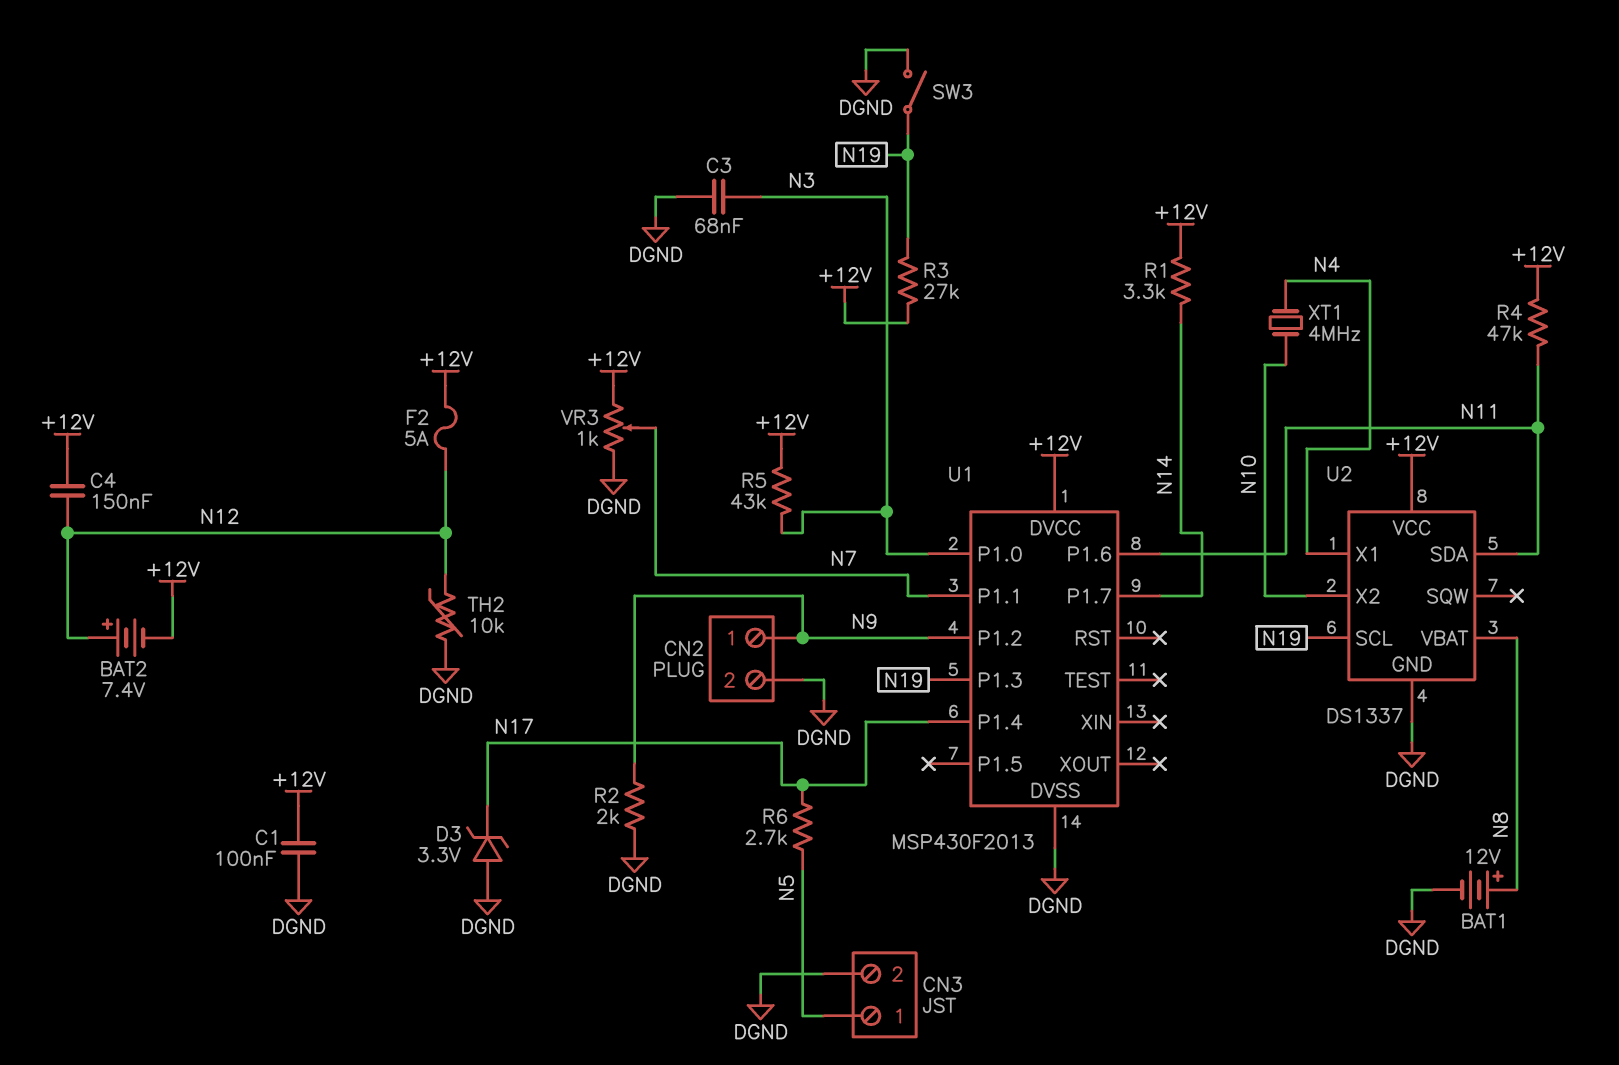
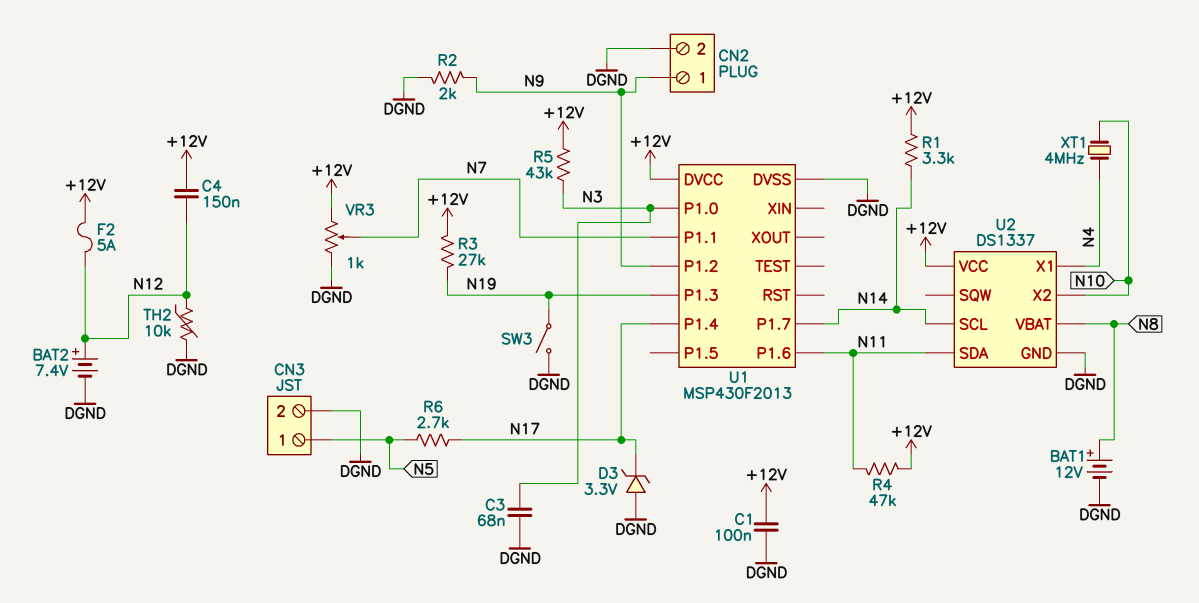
BAT2: 7.4V (plus N12, minus +12V) -> 7.4V (plus N12, minus DGND)
U2 pin SCL: N19 -> N14

